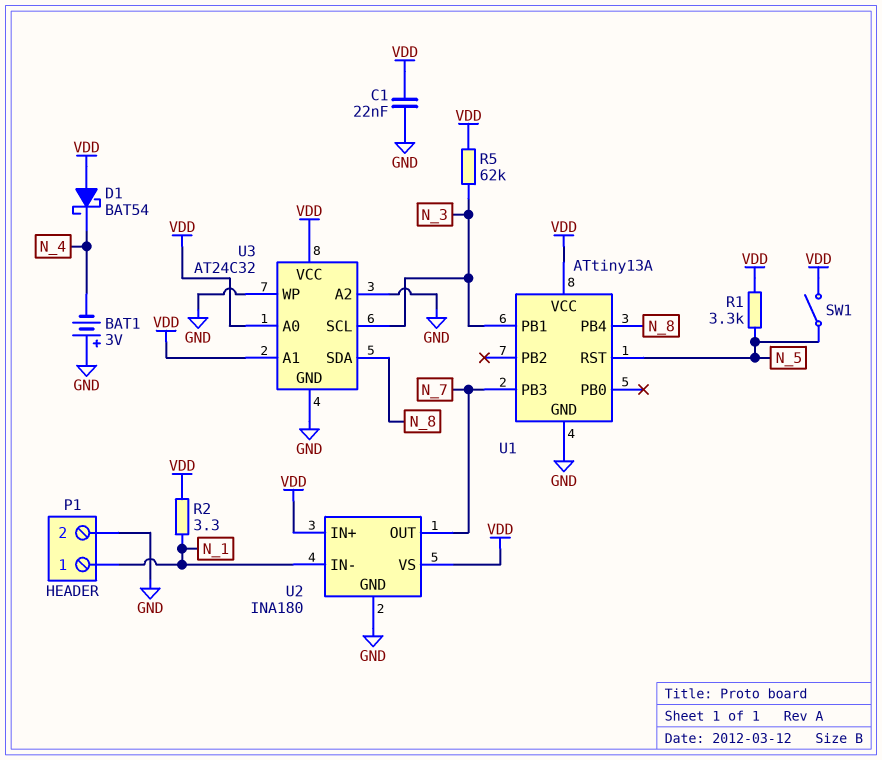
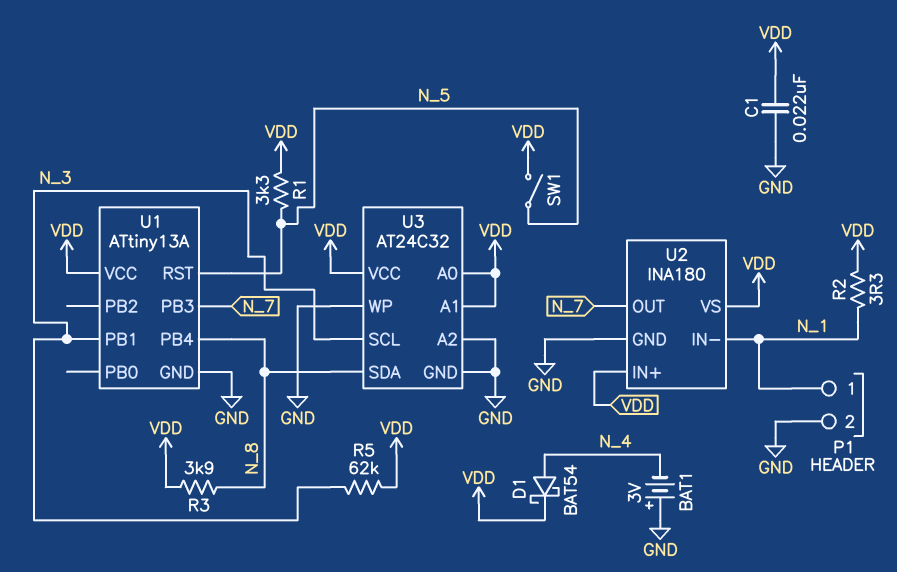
D1: schottky BAT54 (A VDD, K N_4) -> schottky BAT54 (A N_4, K VDD)
R3: none -> 3.9k (N_8, VDD)

